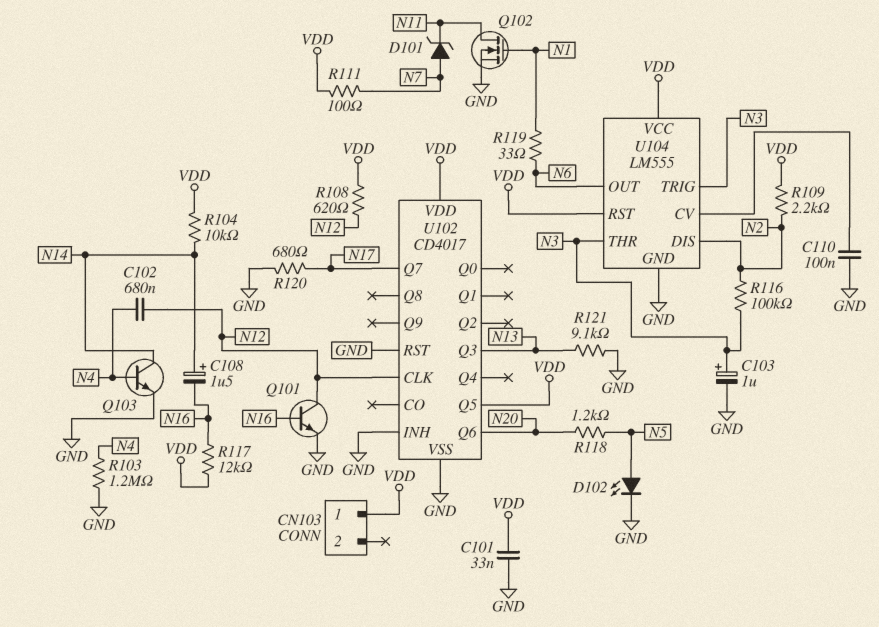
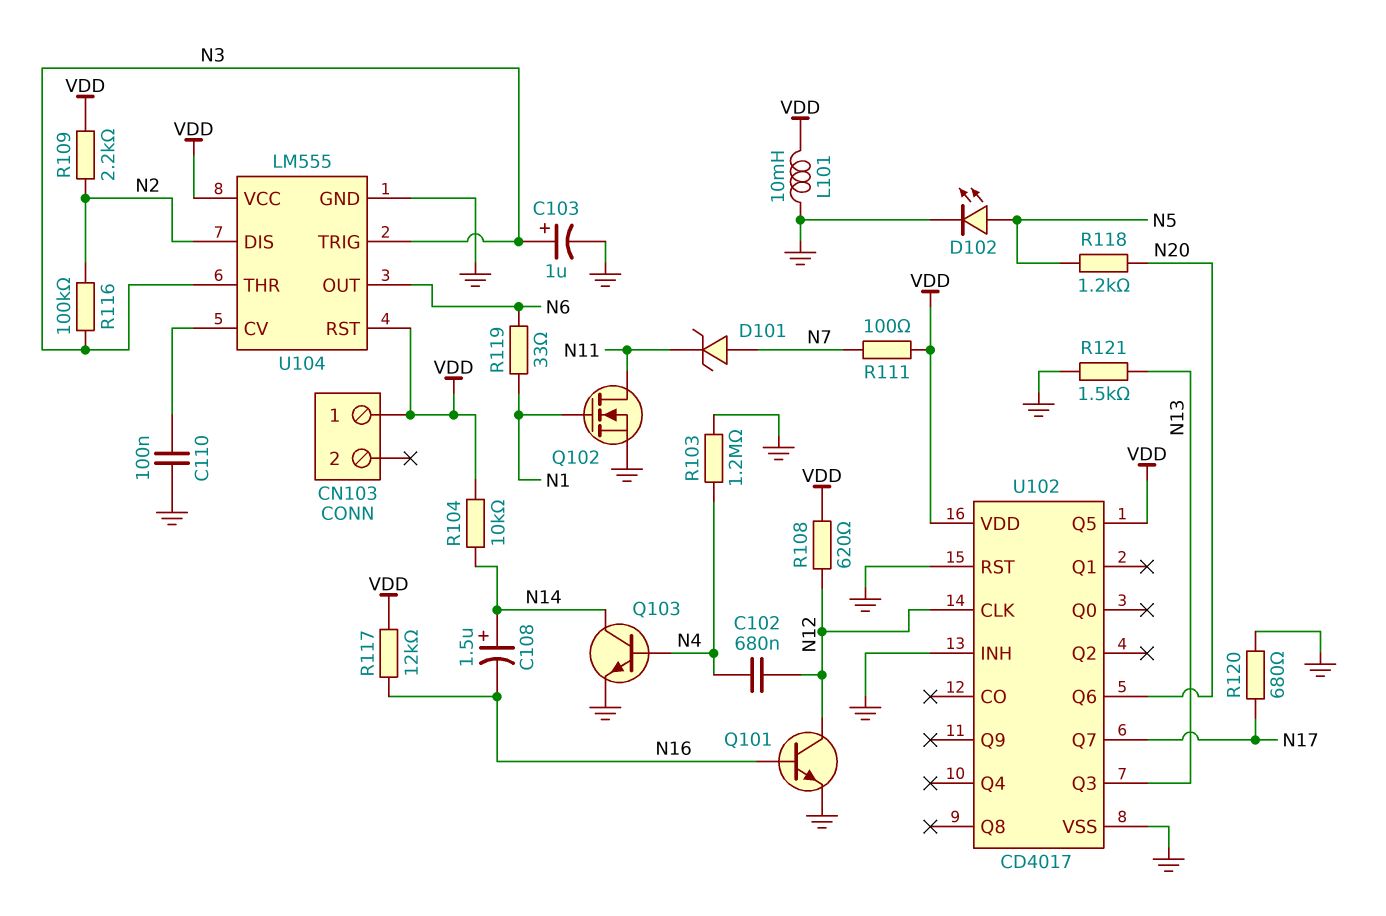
C101: 33nF (GND, VDD) -> none
L101: none -> 10mH (GND, VDD)
R121: 9.1k (GND, N13) -> 1.5k (GND, N13)

